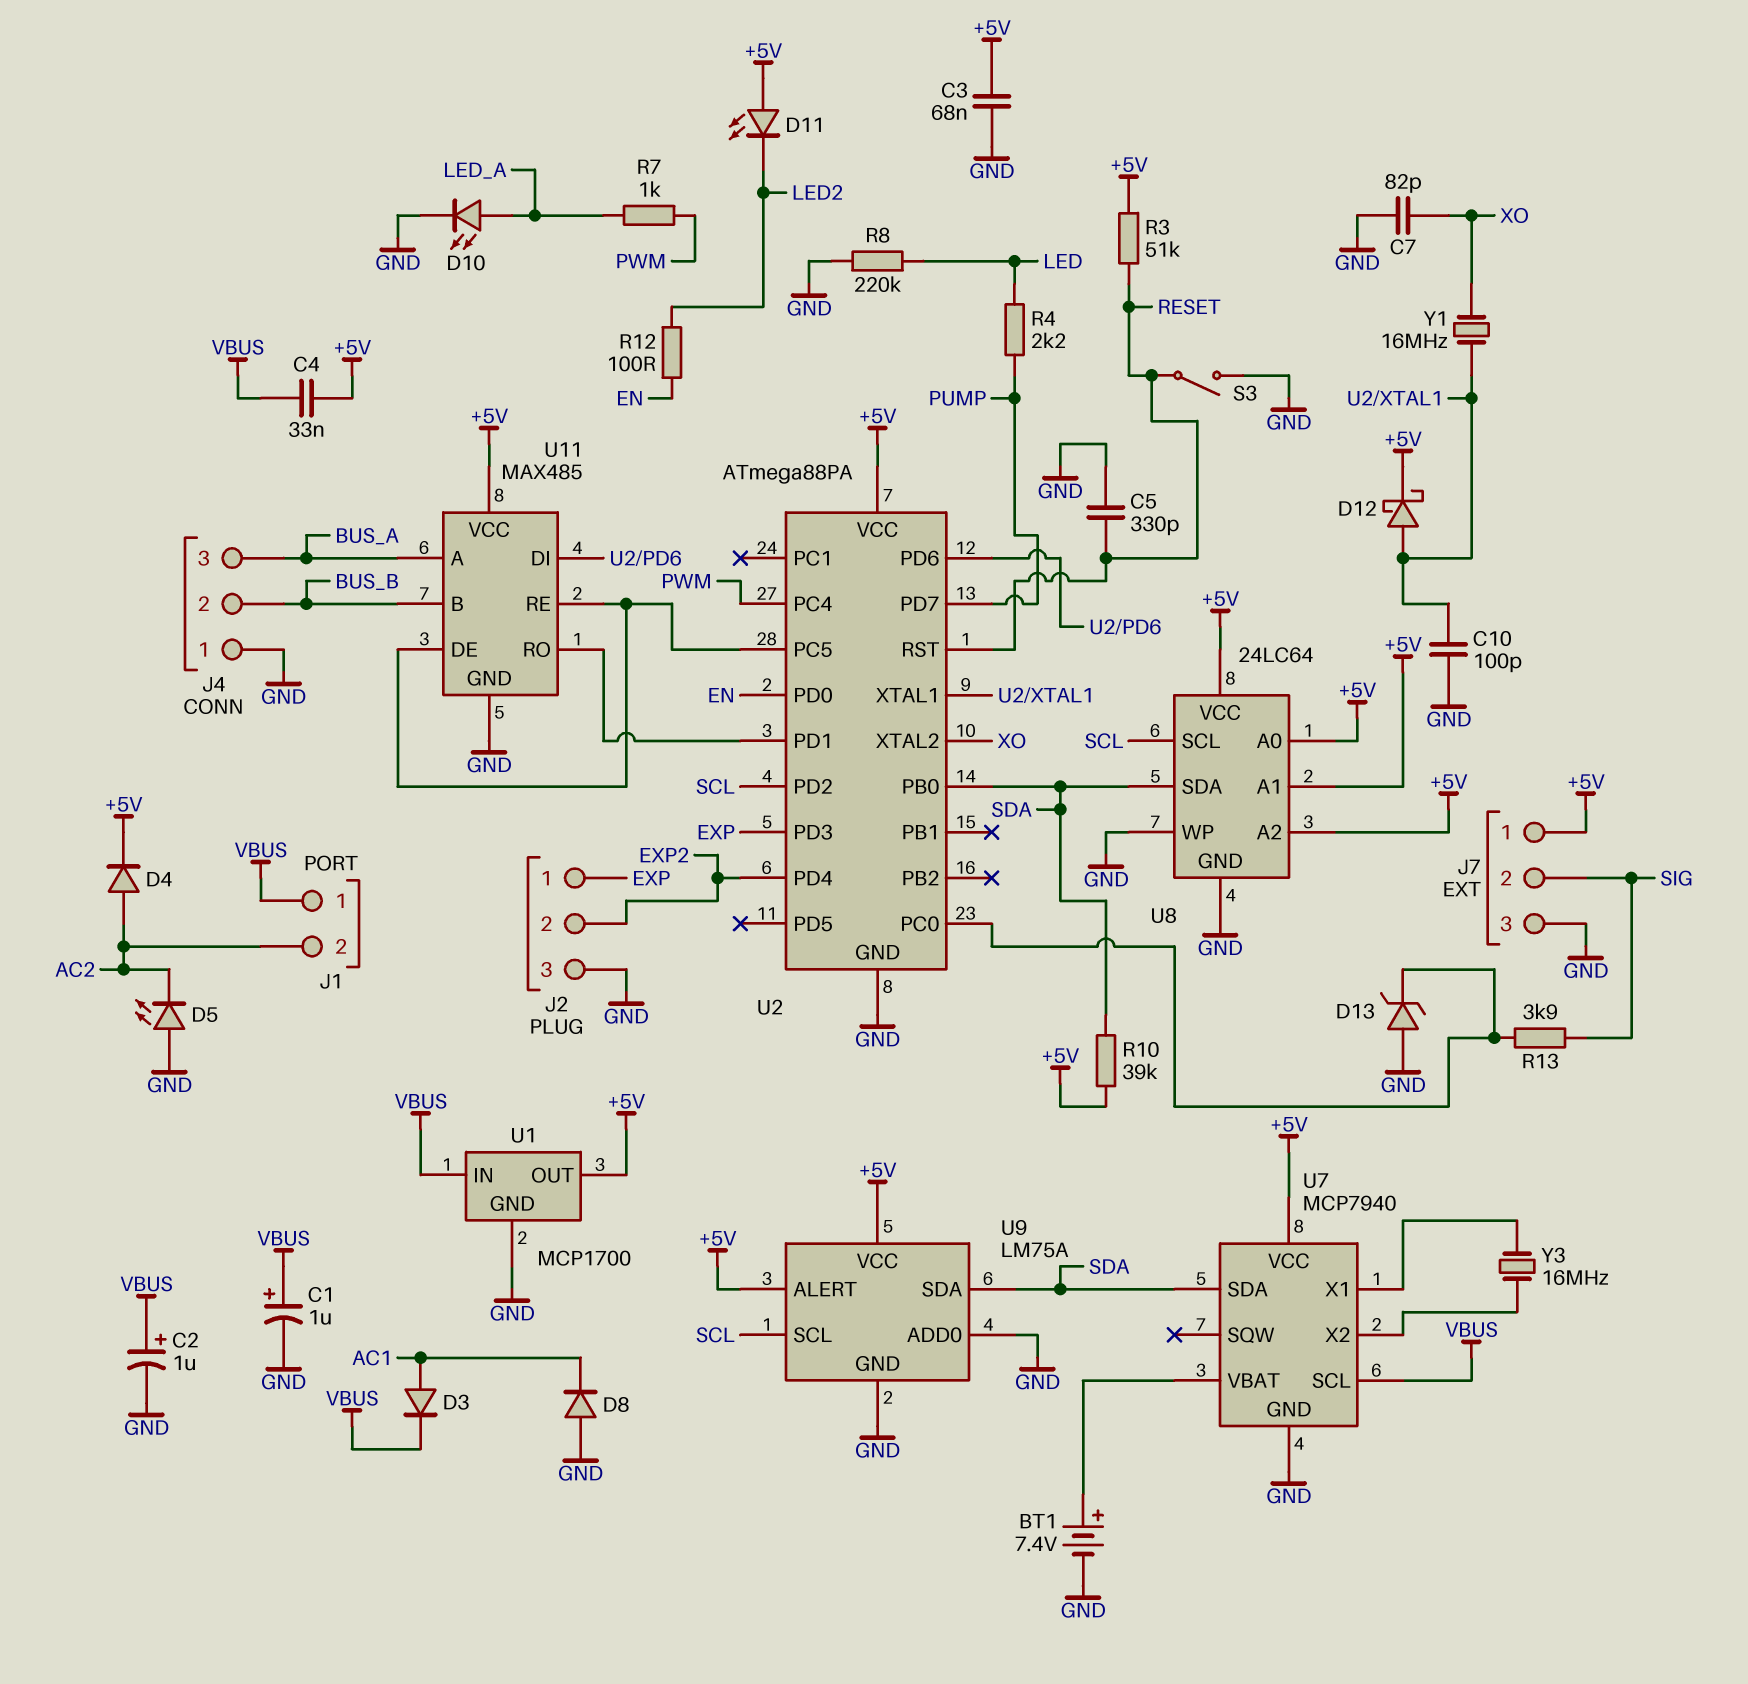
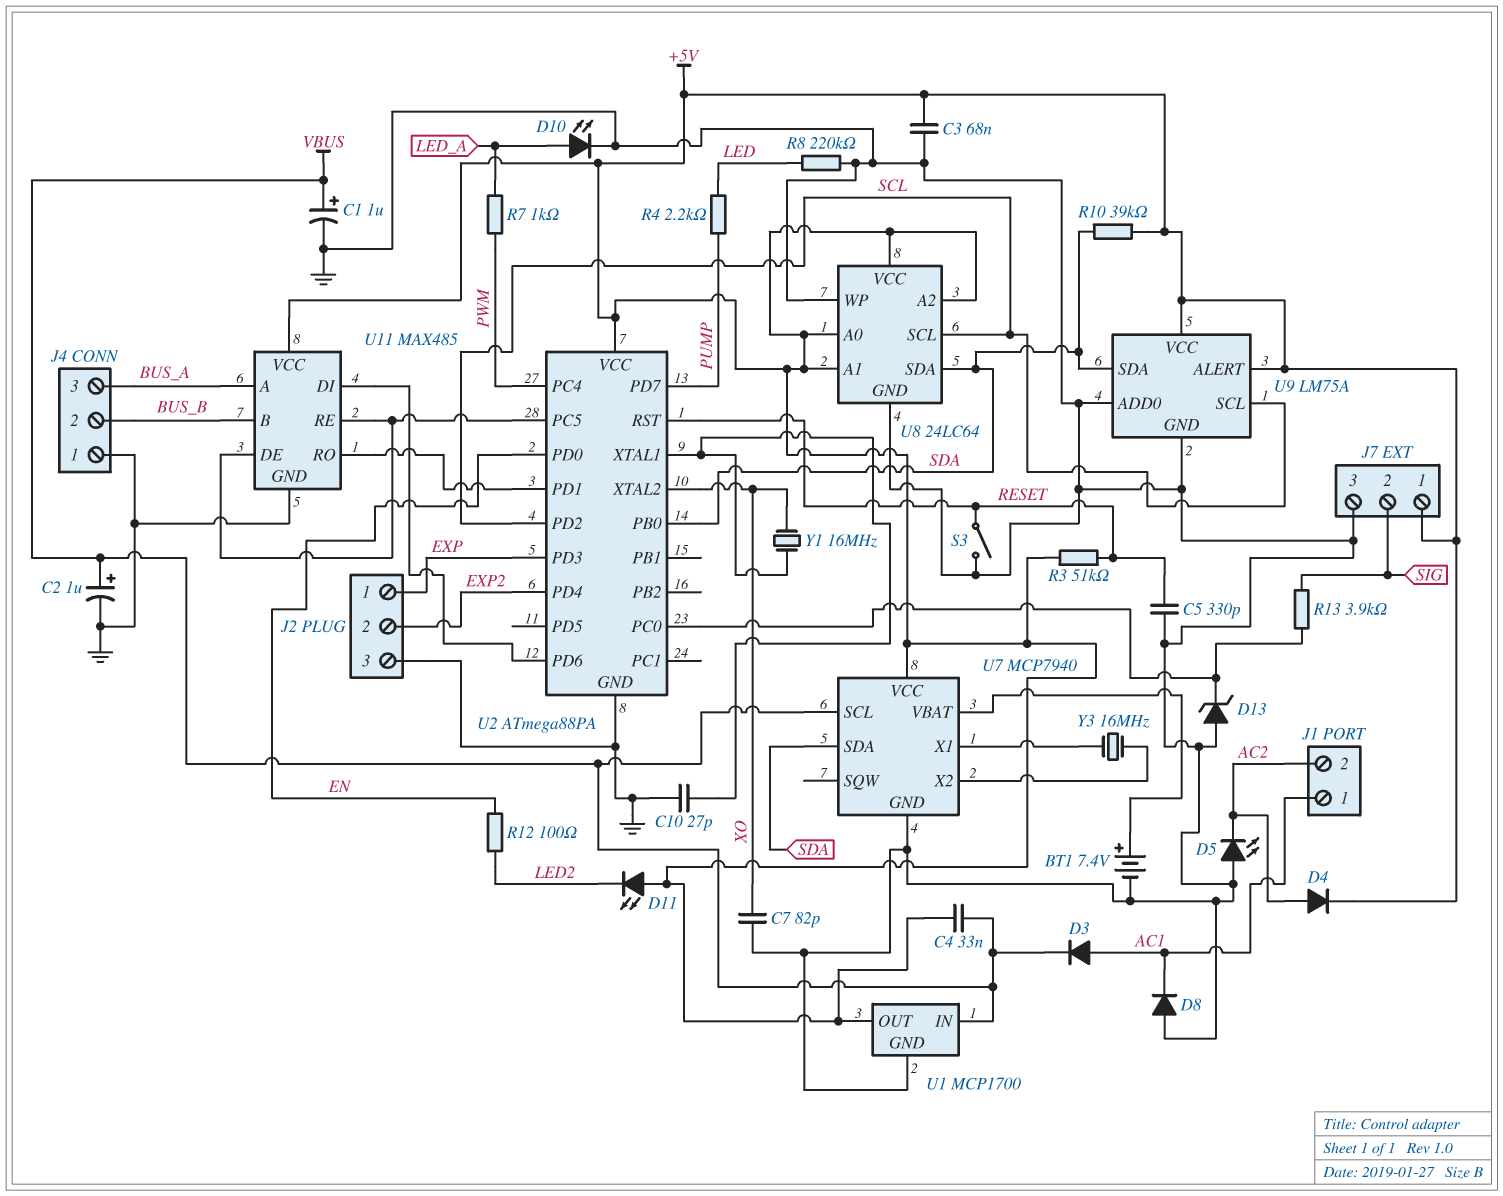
C10: 100pF (GND, U2/XTAL1) -> 27pF (GND, U2/XTAL1)
D12: schottky (A U2/XTAL1, K +5V) -> none
J1 pin 1: VBUS -> AC1

